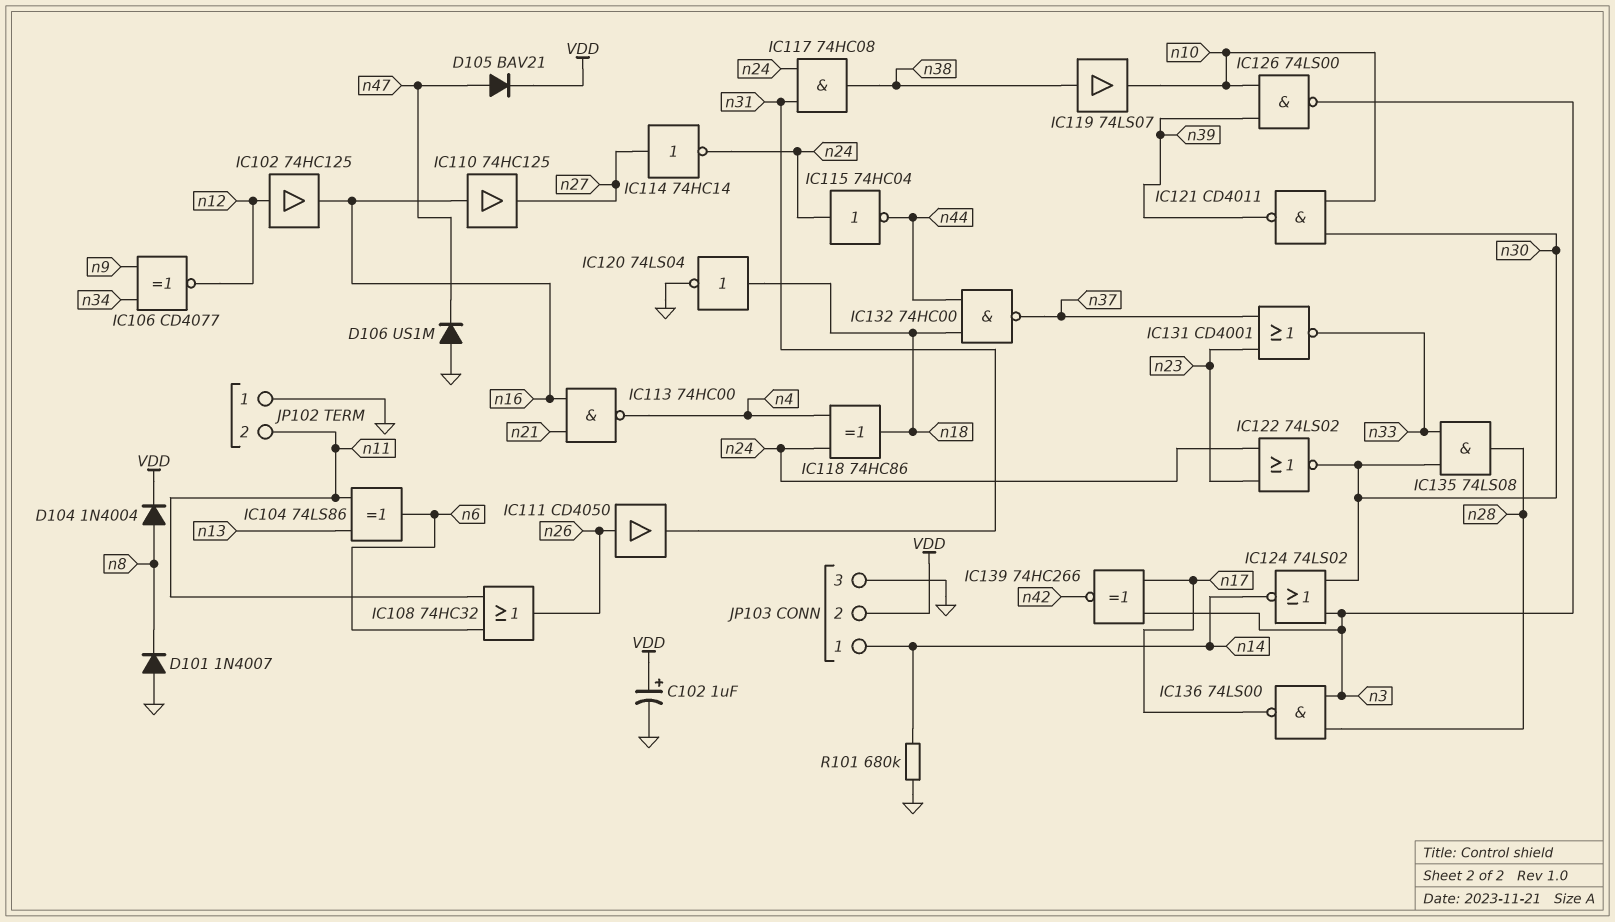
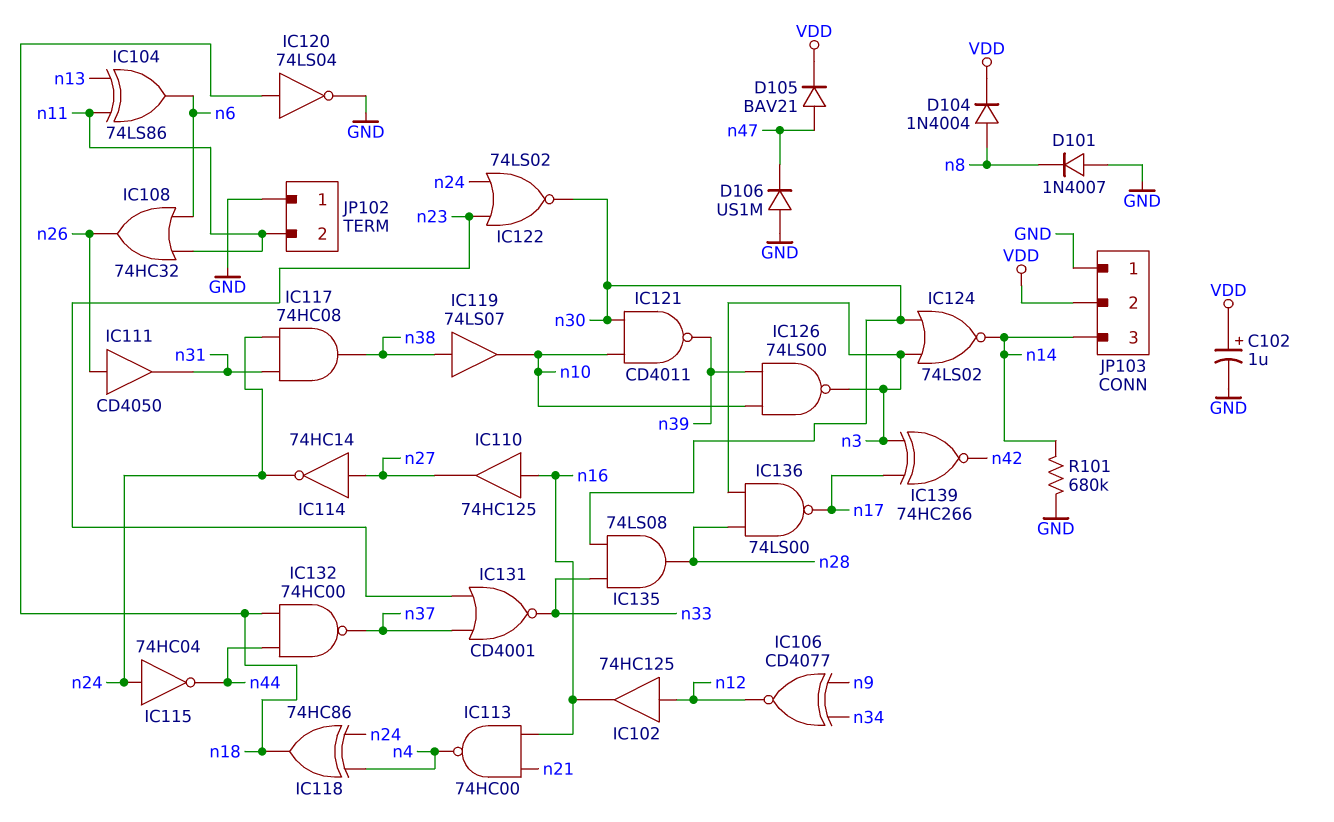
JP103 pin 1: n14 -> GND
JP103 pin 3: GND -> n14

